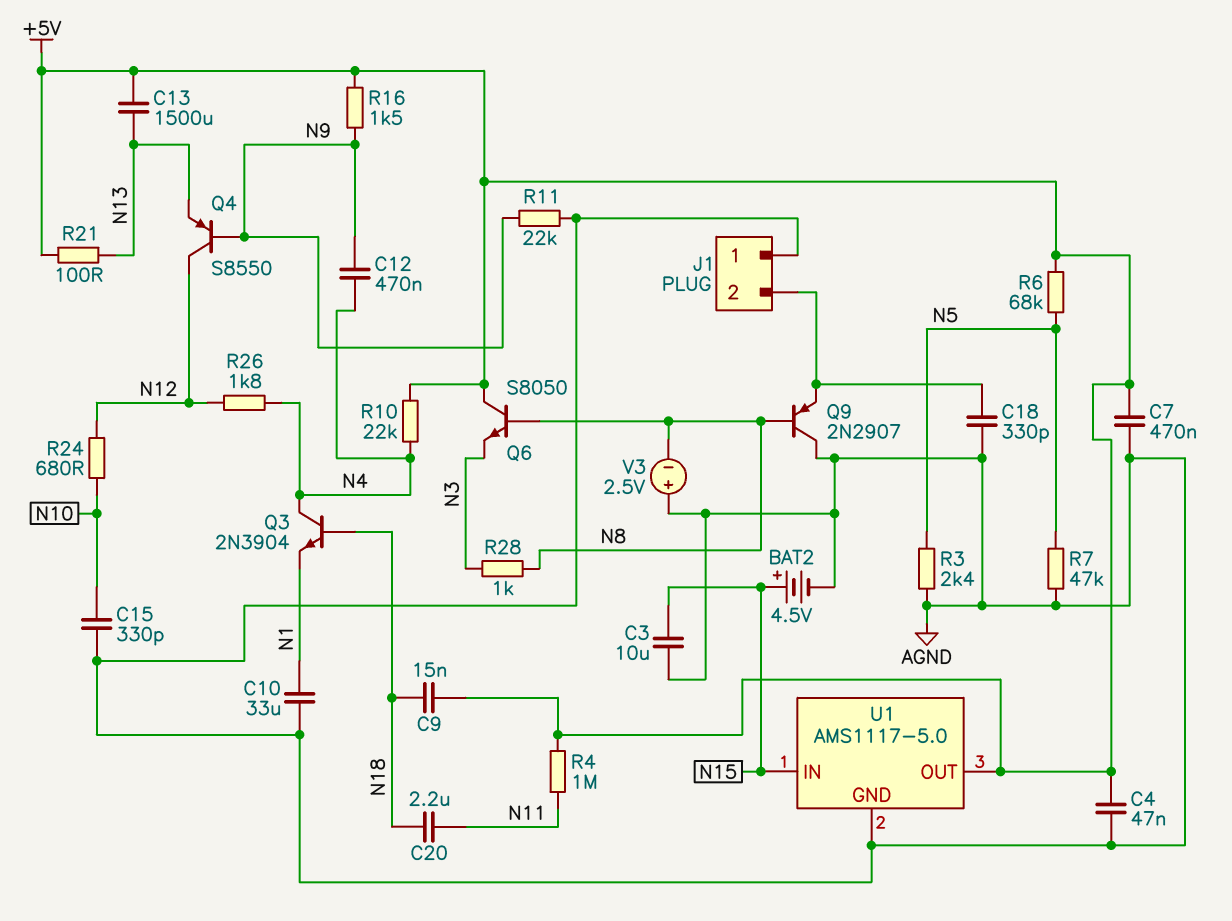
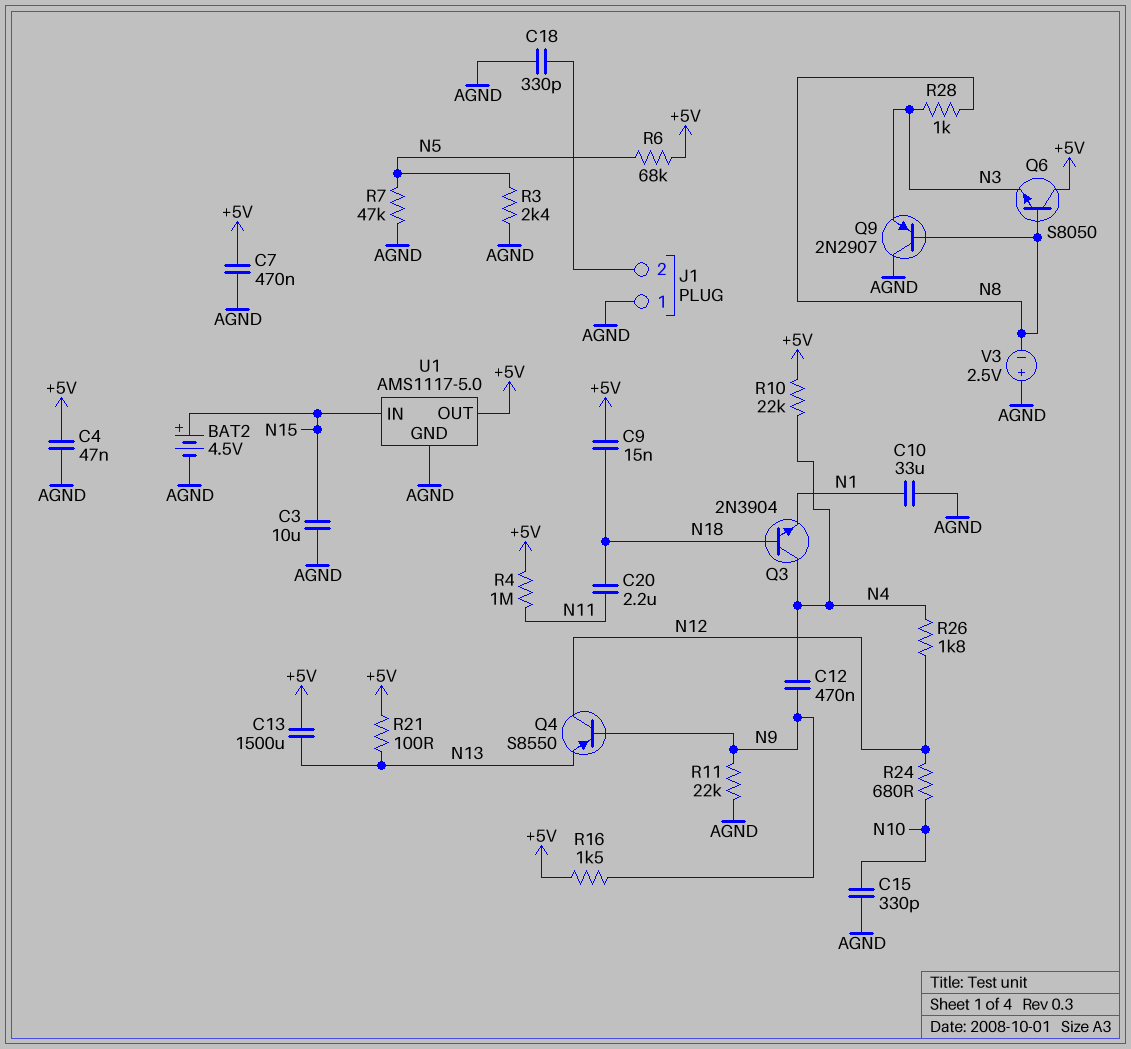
Q9: PNP 2N2907 (B N8, C AGND, E J1/2) -> PNP 2N2907 (B N8, C AGND, E N3)

